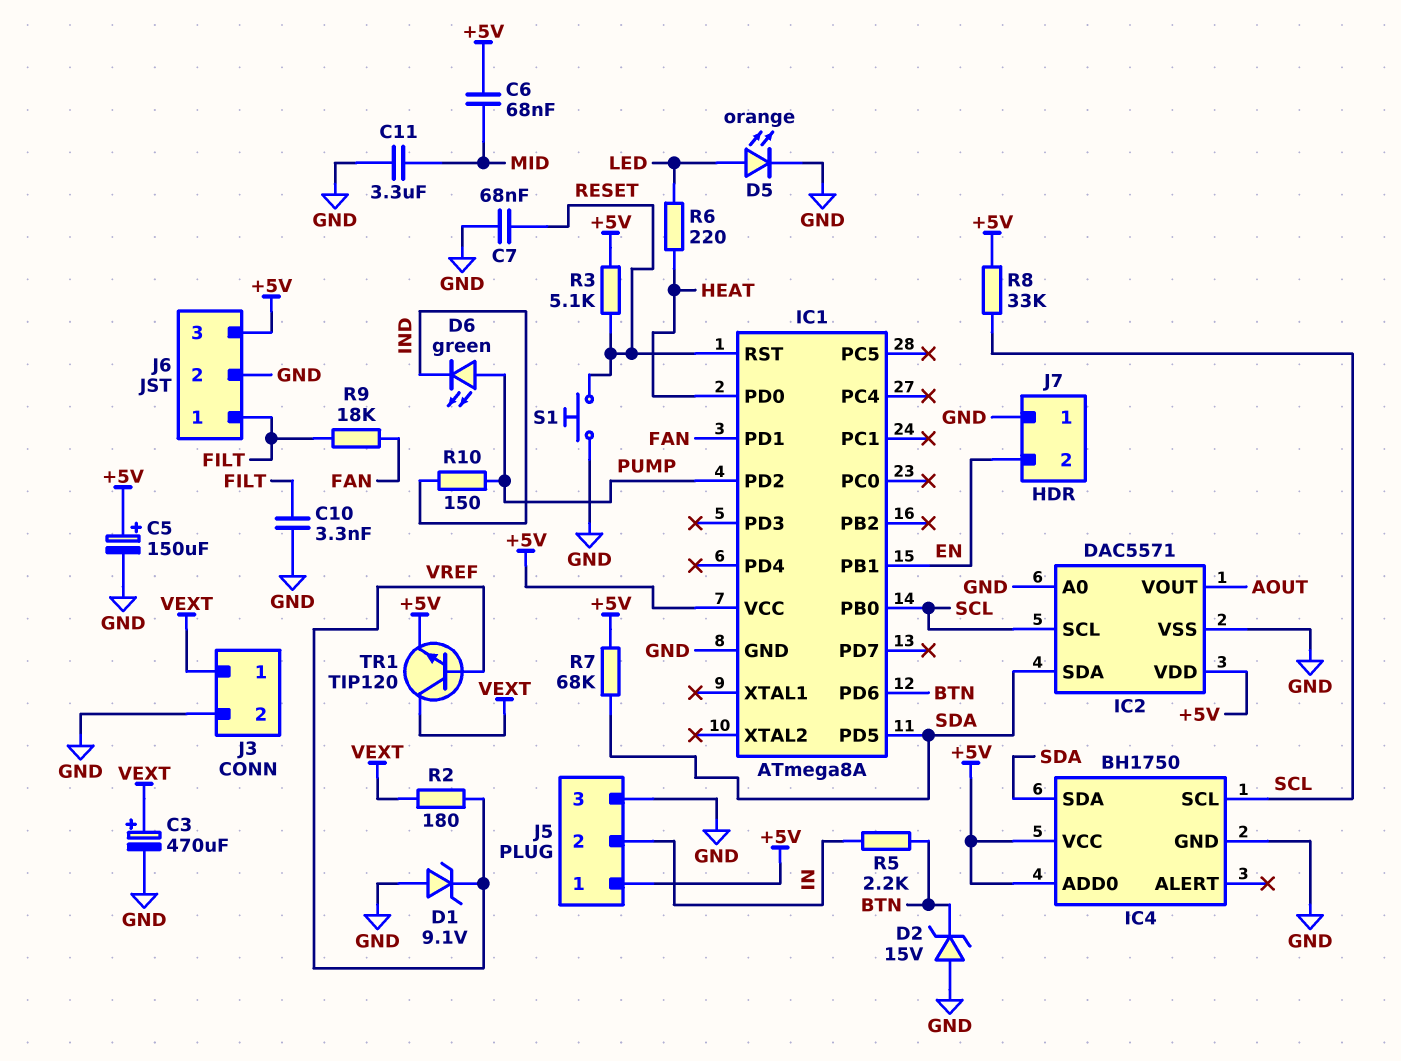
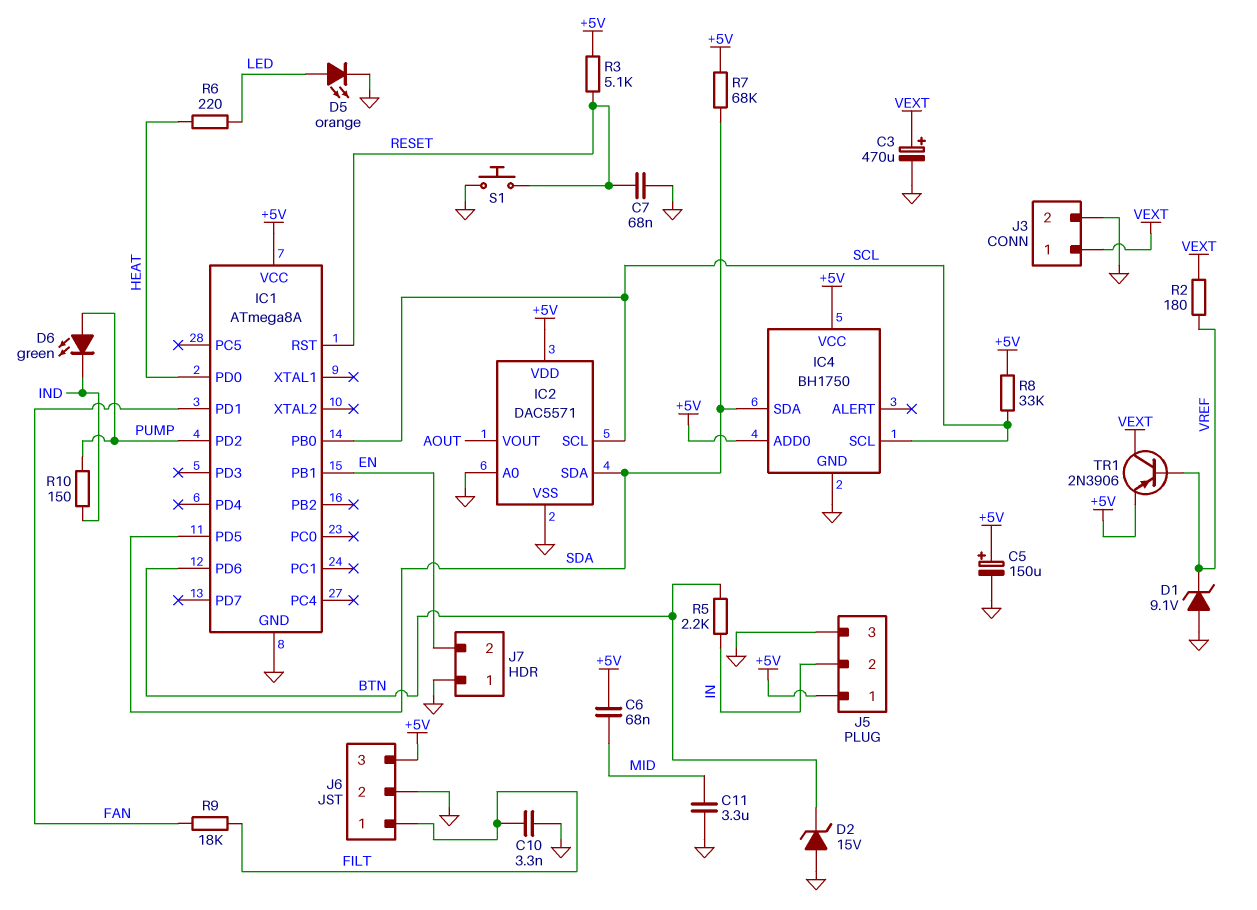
TR1: NPN TIP120 (B VREF, C VEXT, E +5V) -> PNP 2N3906 (B VREF, C VEXT, E +5V)

